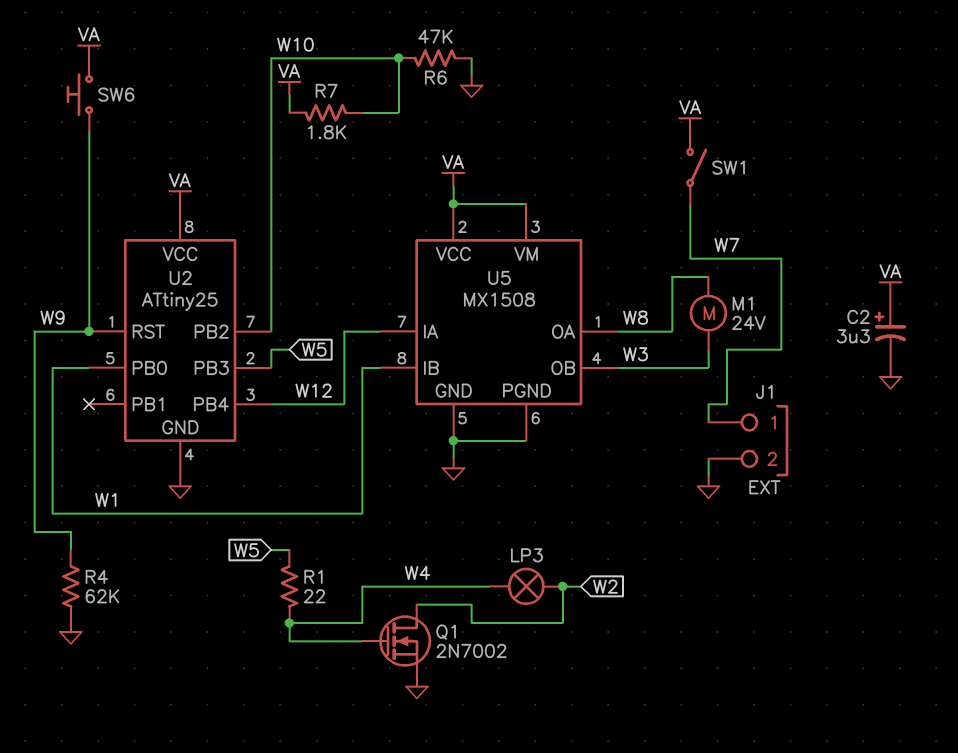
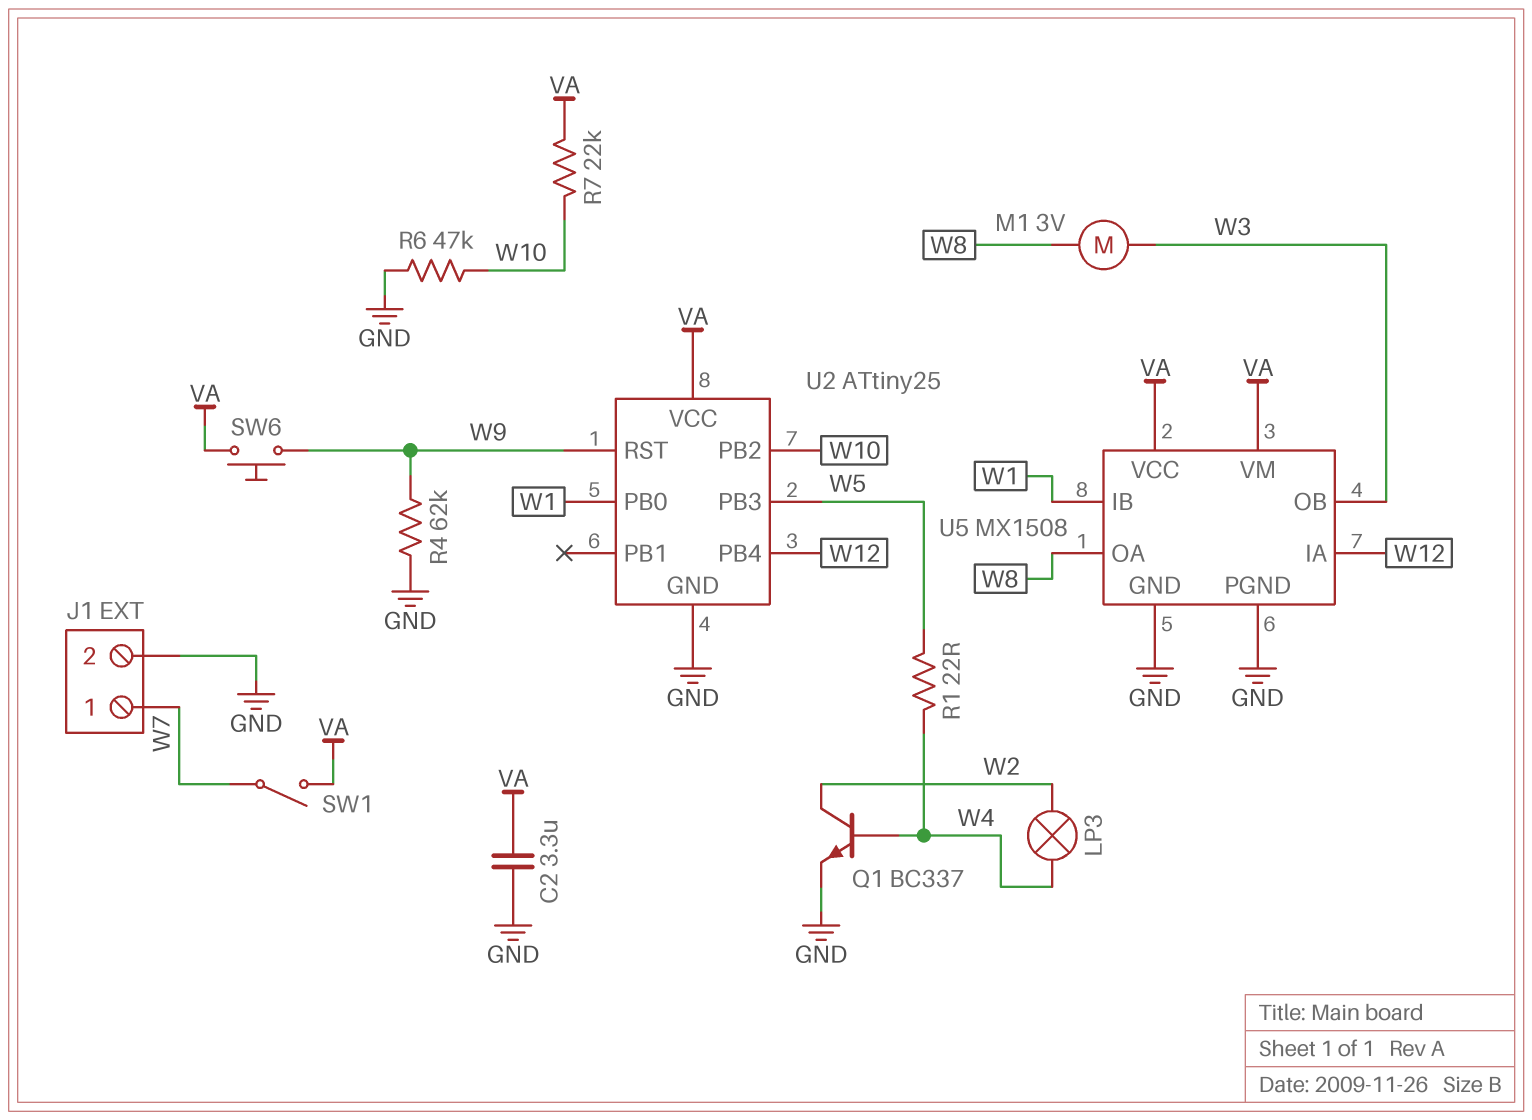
C2: 3.3uF (plus VA, minus GND) -> 3.3uF (GND, VA)
M1: motor 24V (W3, W8) -> motor 3V (W3, W8)
Q1: NMOS 2N7002 (G W4, D W2, S GND) -> NPN BC337 (B W4, C W2, E GND)
R7: 1.8k (VA, W10) -> 22k (VA, W10)

